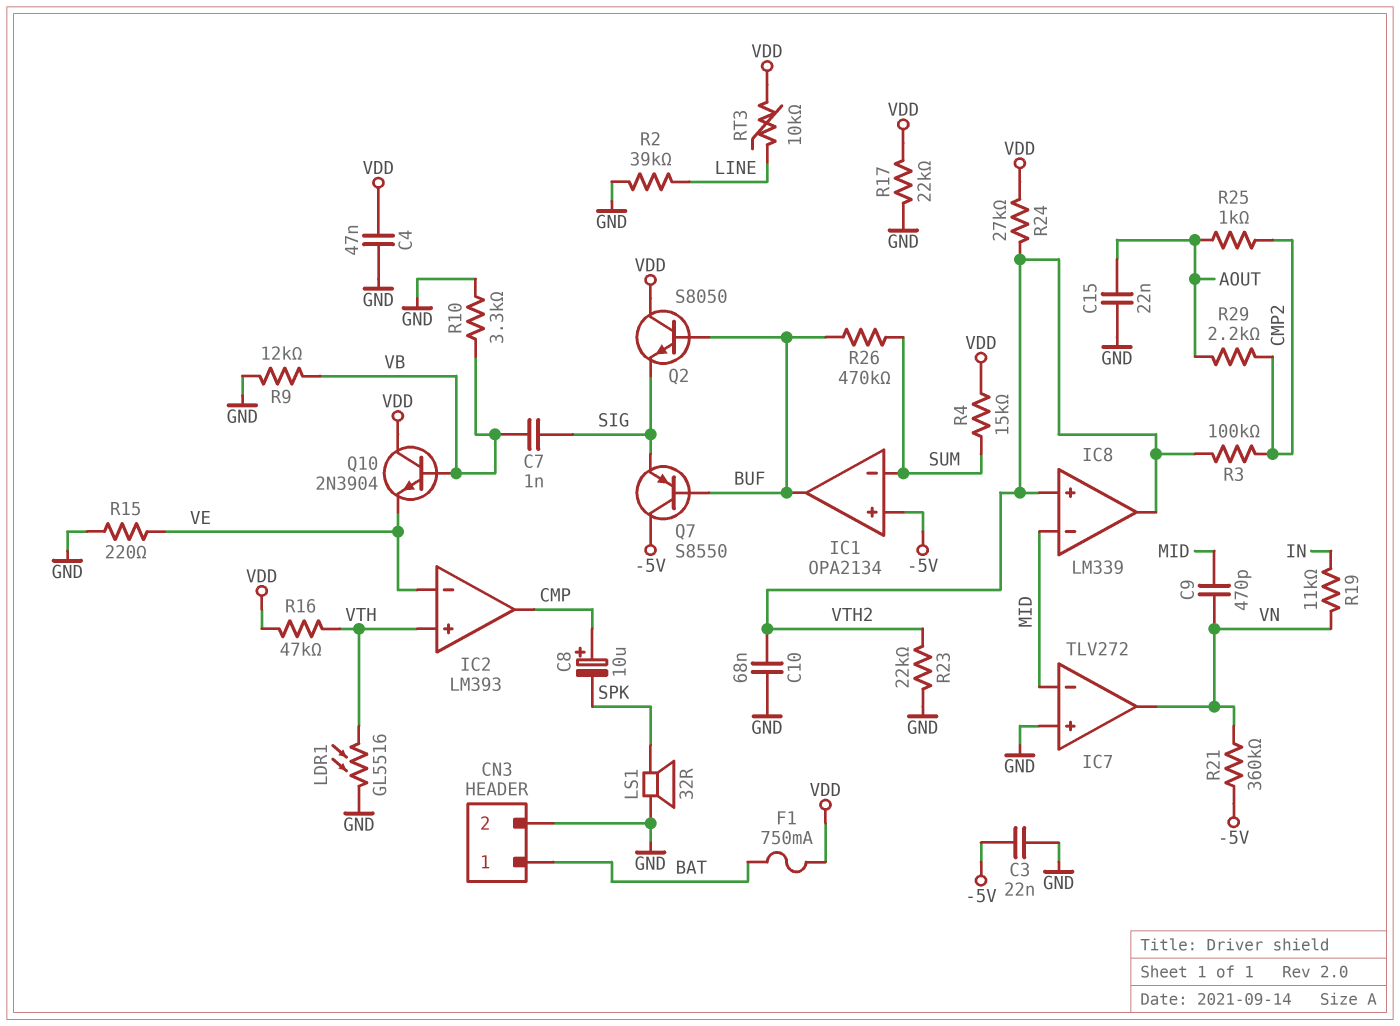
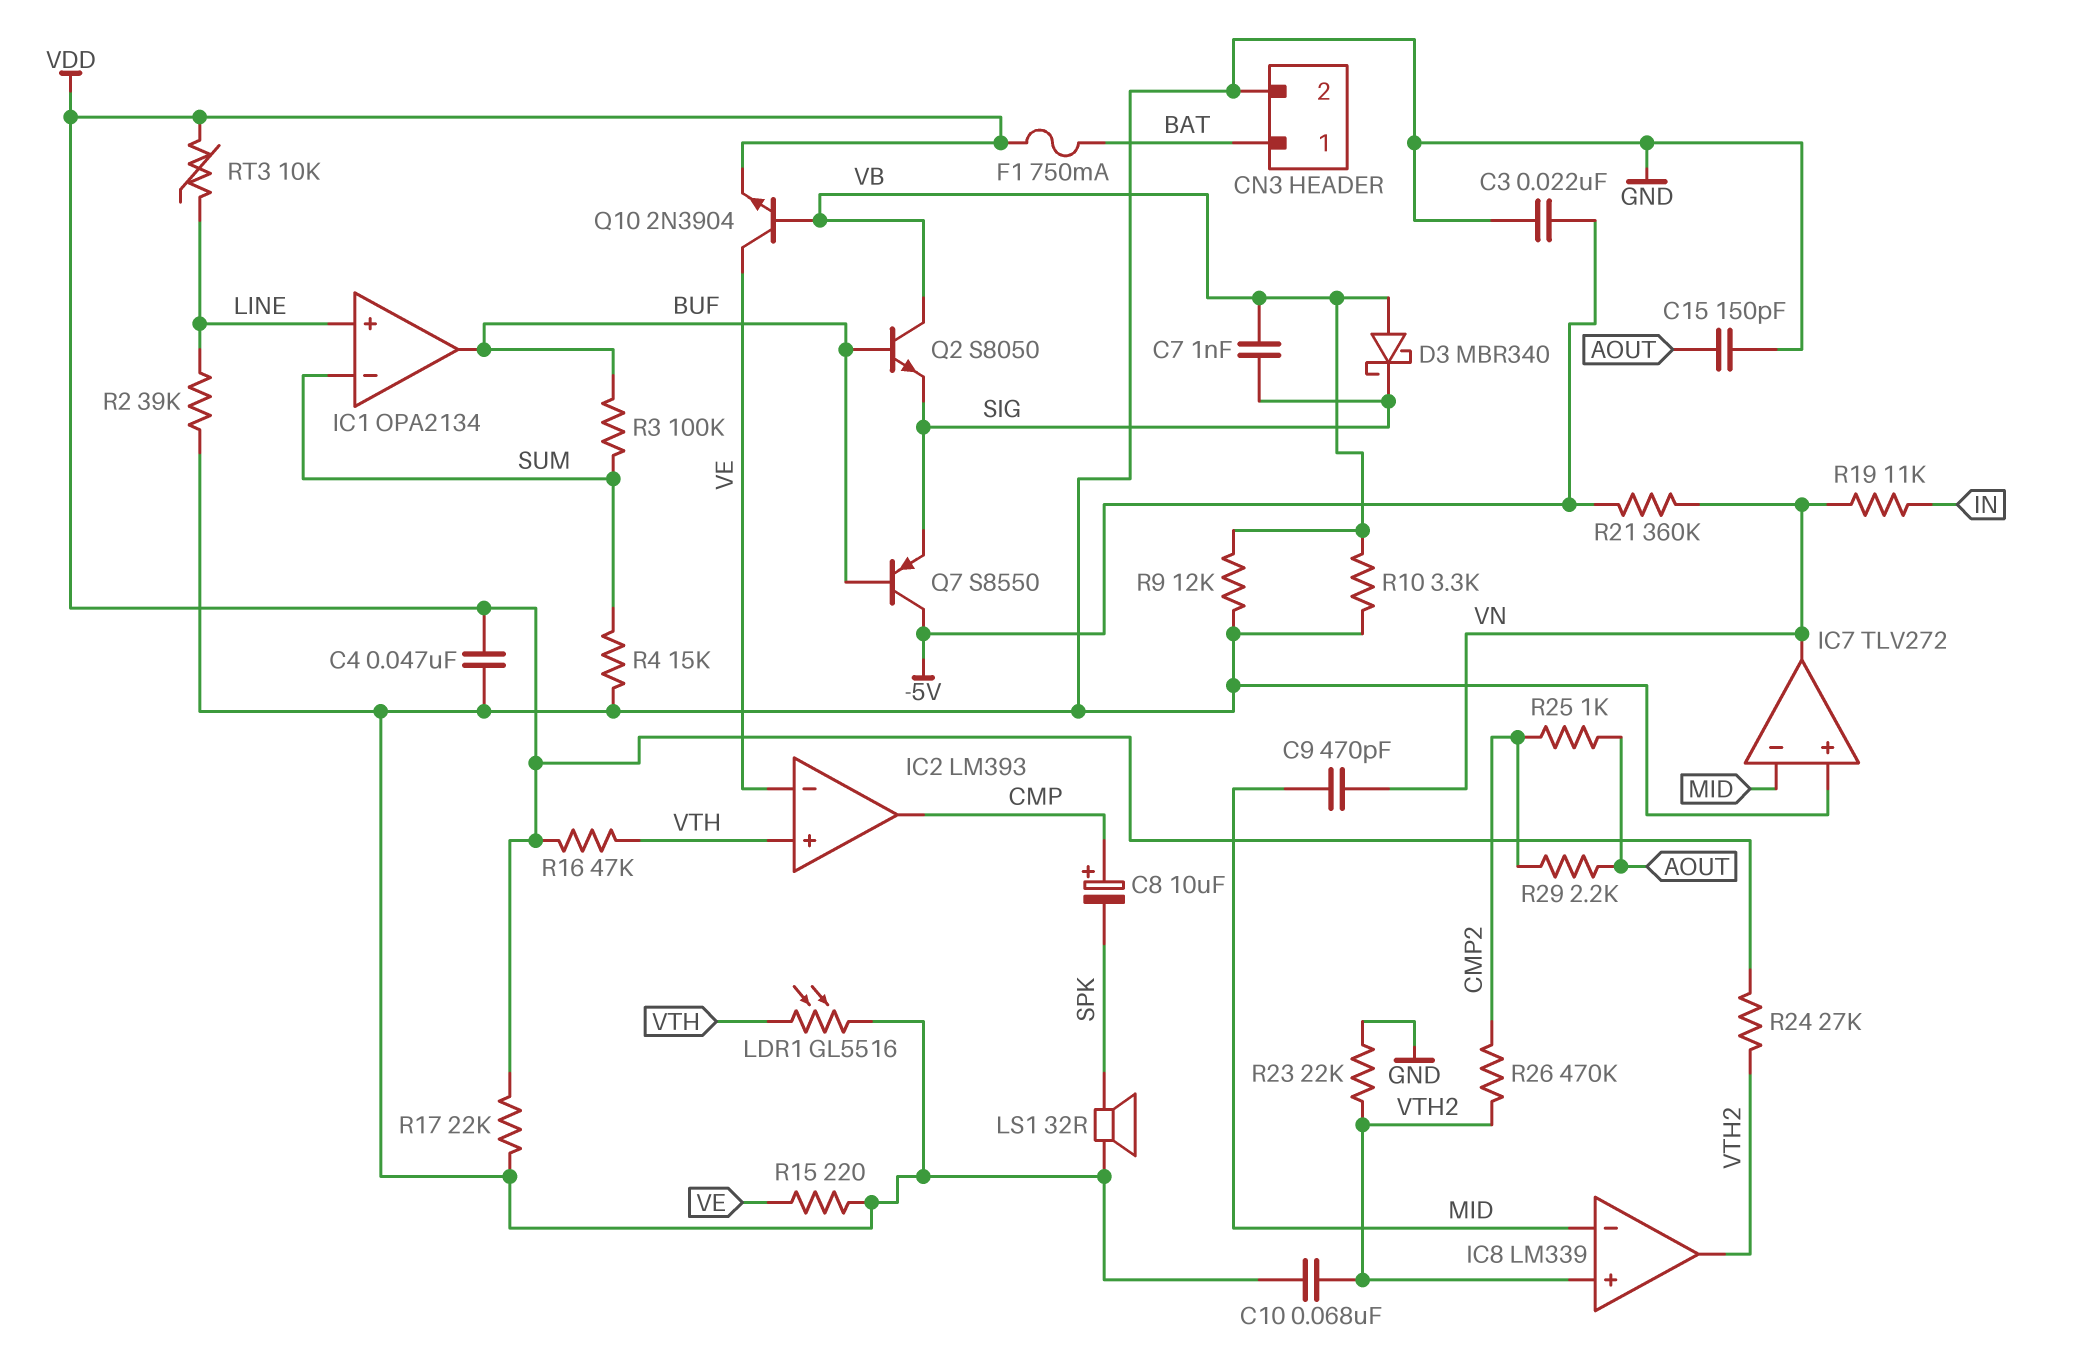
C15: 22nF (AOUT, GND) -> 150pF (AOUT, GND)
D3: none -> schottky MBR340 (A VB, K SIG)
IC1 pin in+: -5V -> LINE
Q2: NPN S8050 (B BUF, C VDD, E SIG) -> NPN S8050 (B BUF, C VB, E SIG)
Q10: NPN 2N3904 (B VB, C VDD, E VE) -> NPN 2N3904 (B VB, C VE, E VDD)
R3: 100k (CMP2, VTH2) -> 100k (BUF, SUM)
R4: 15k (SUM, VDD) -> 15k (GND, SUM)
R26: 470k (BUF, SUM) -> 470k (CMP2, VTH2)

